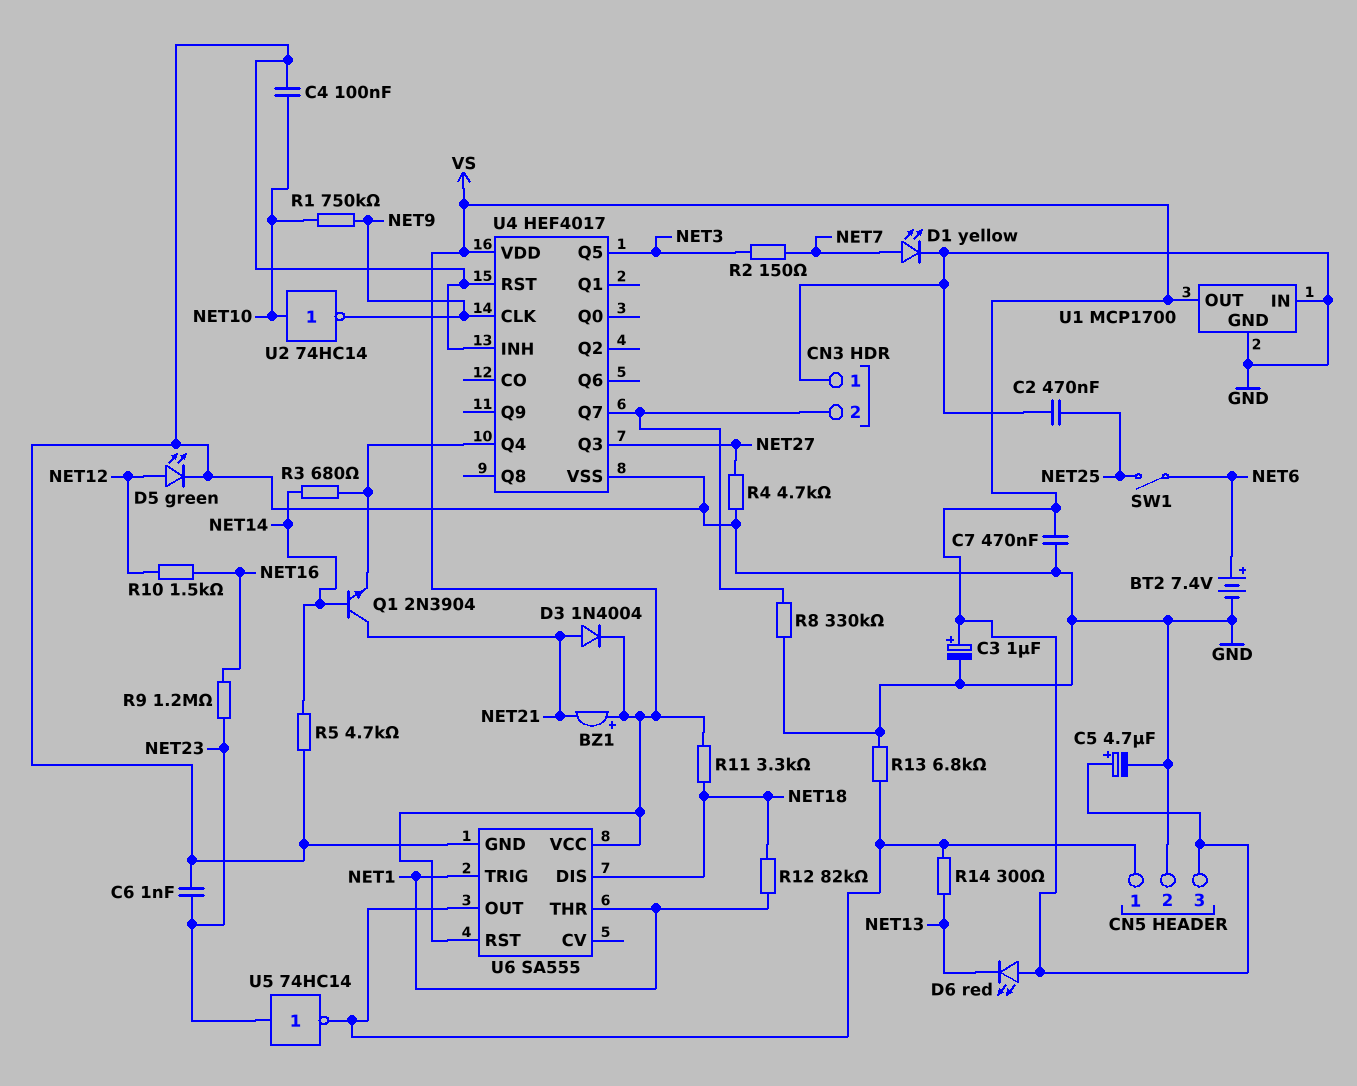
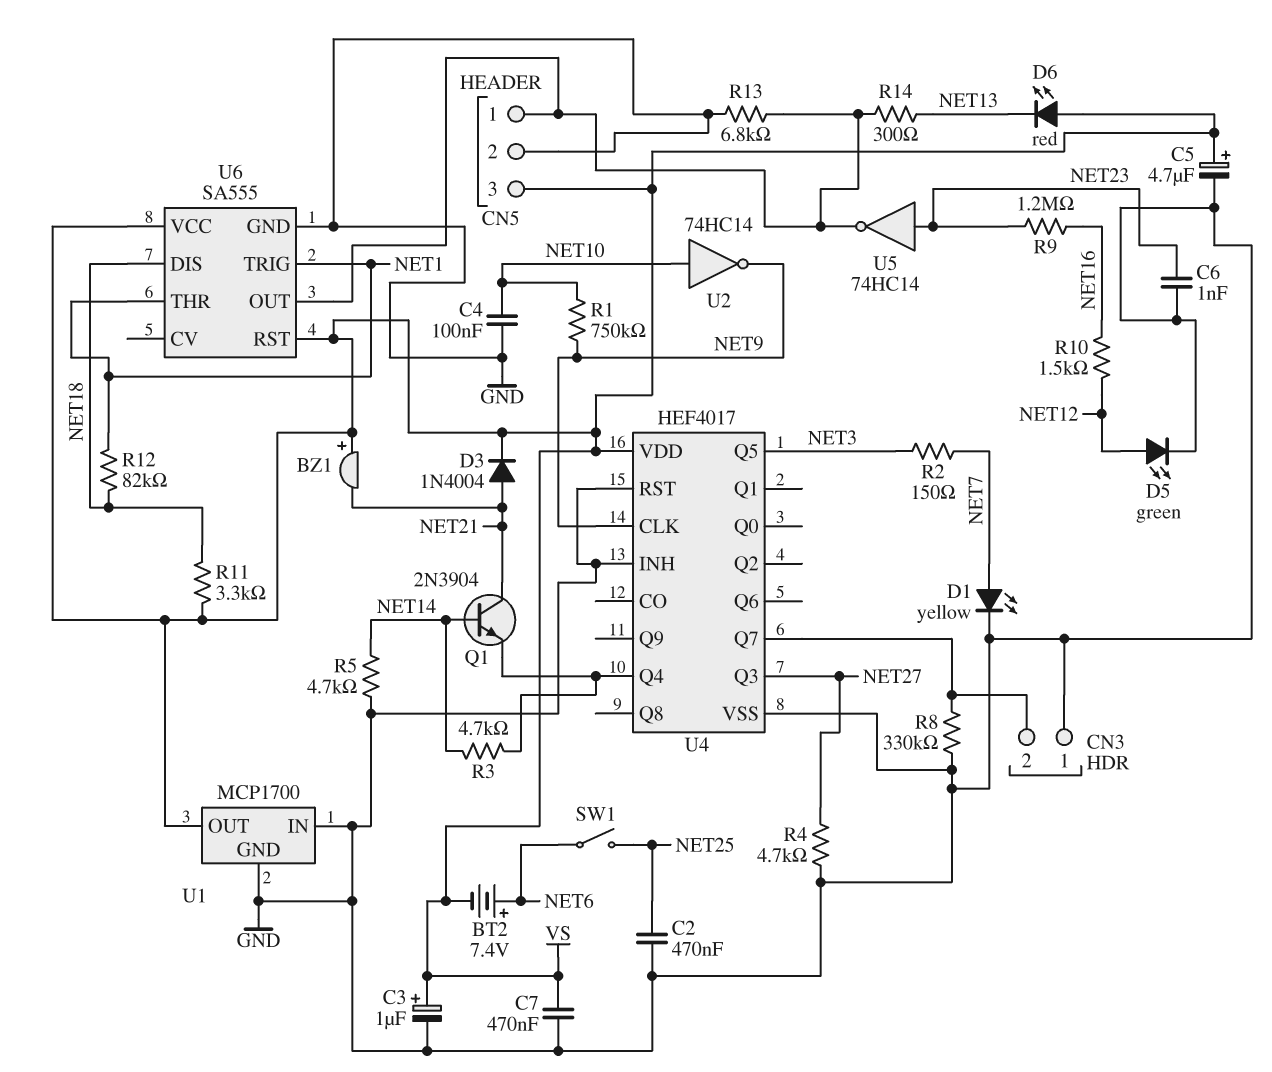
BT2: 7.4V (plus NET6, minus GND) -> 7.4V (plus NET6, minus VS)
R3: 680 (NET14, U4/Q4) -> 4.7k (NET14, U4/Q4)

